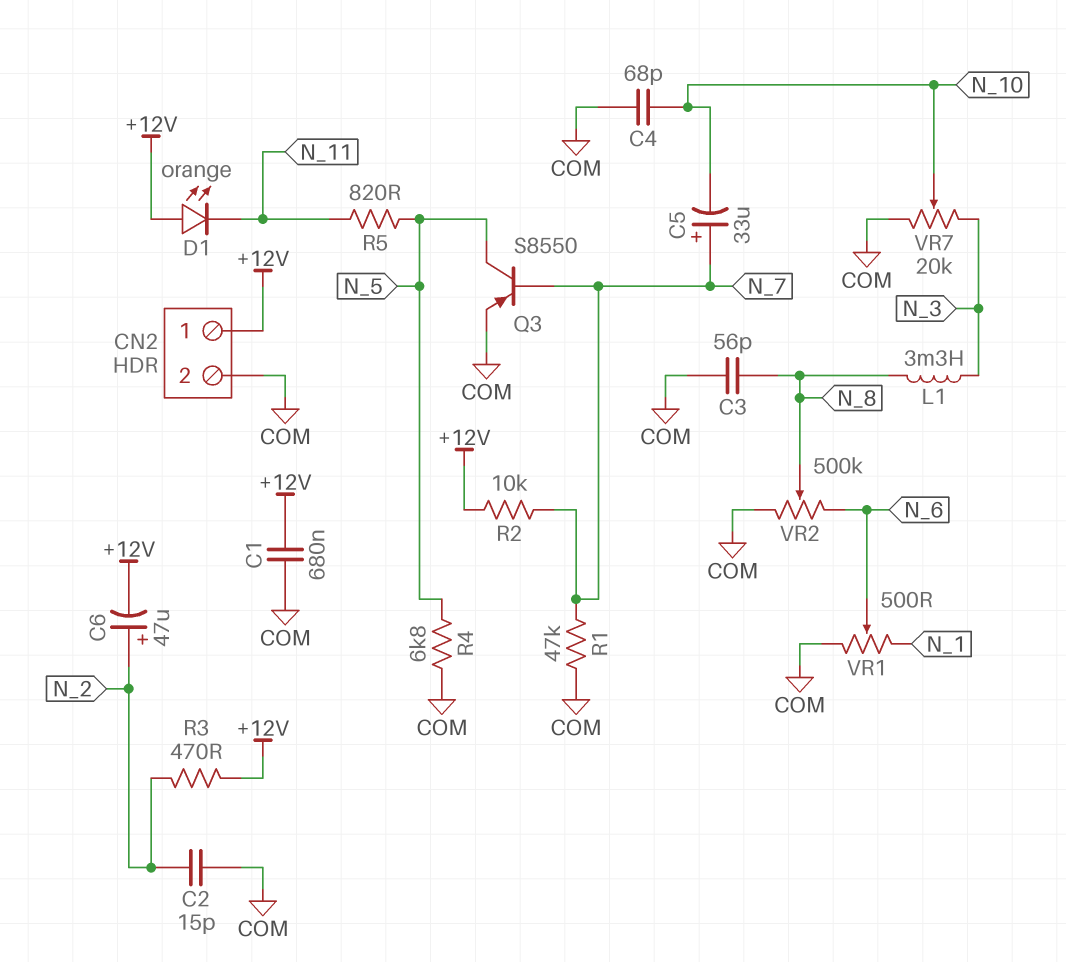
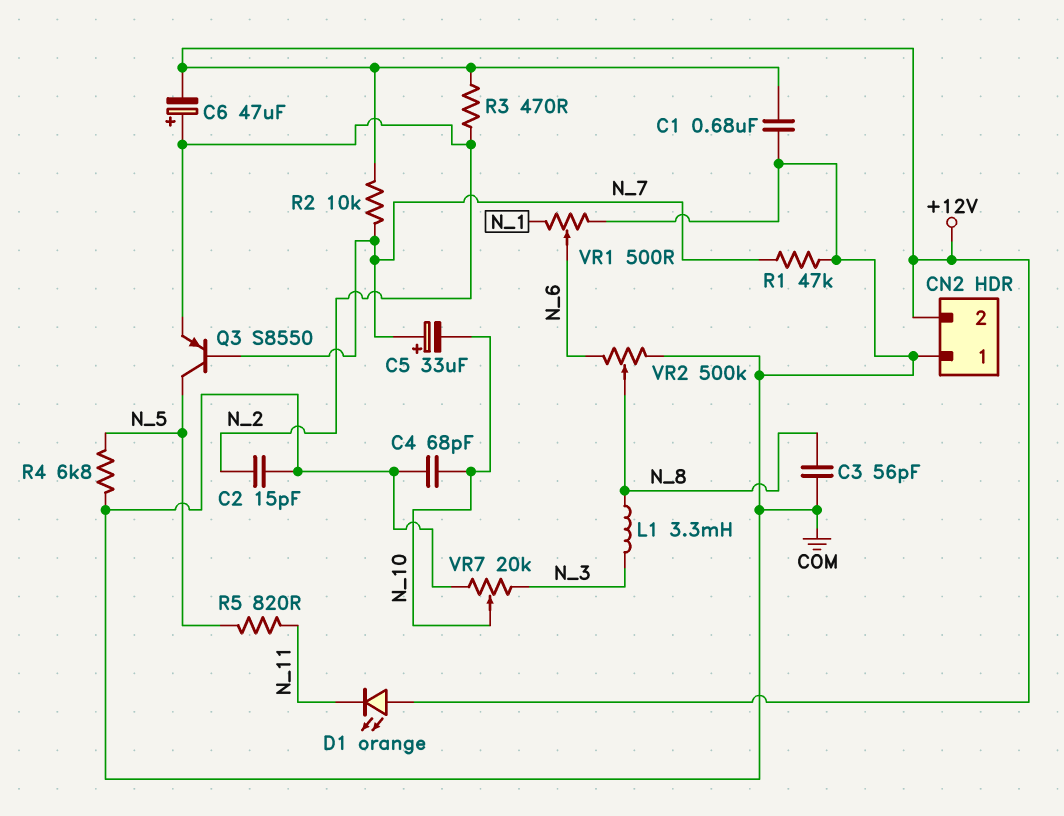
CN2 pin 1: +12V -> COM
CN2 pin 2: COM -> +12V
Q3: PNP S8550 (B N_7, C N_5, E COM) -> PNP S8550 (B N_7, C N_5, E N_2)

